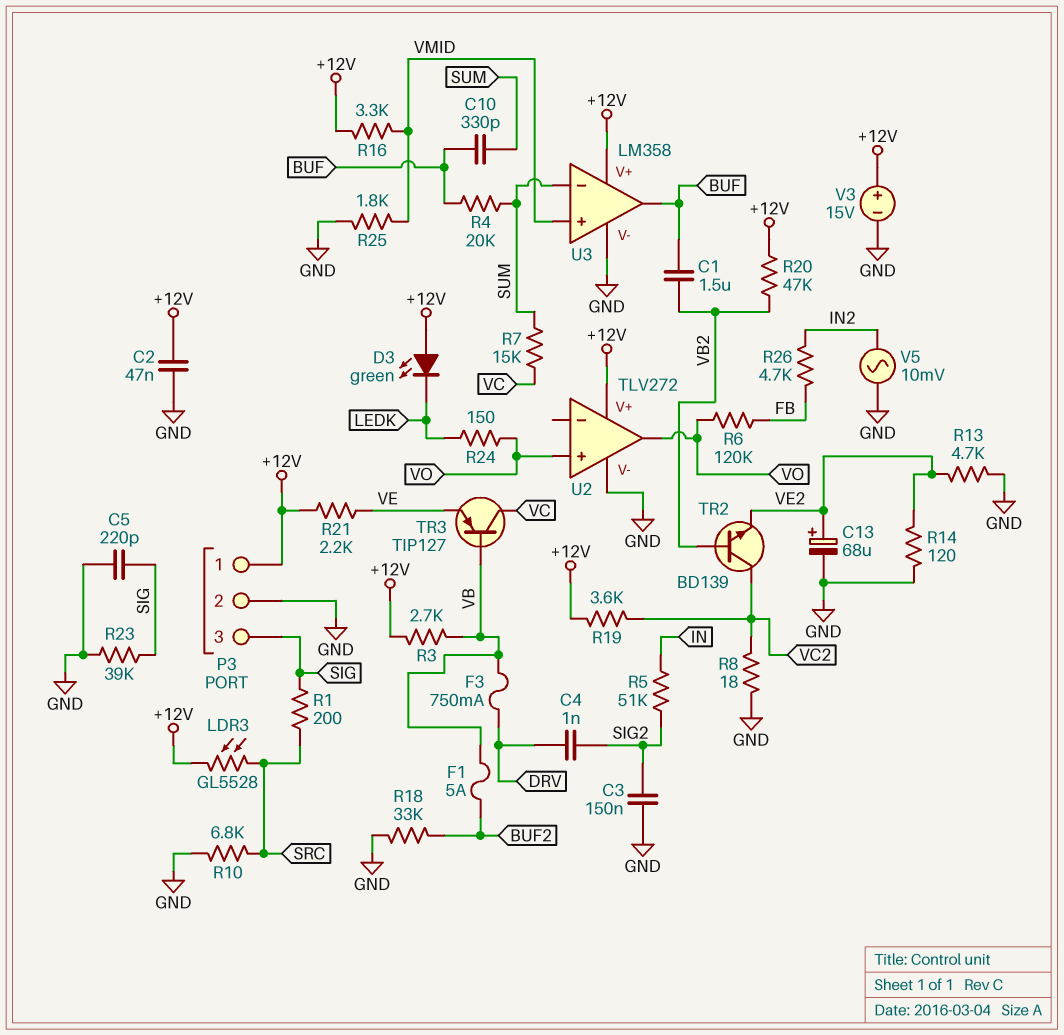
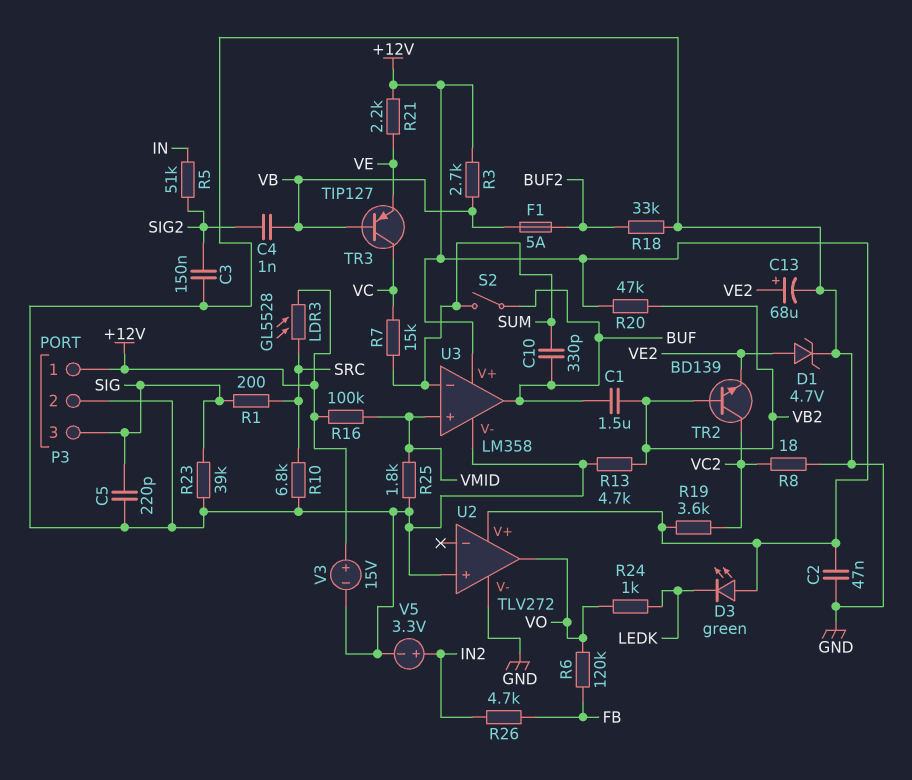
C4: 1nF (DRV, SIG2) -> 1nF (SIG2, VB)
D1: none -> zener 4.7V (A VE2, K GND)
F3: 750mA (DRV, VB) -> none
R4: 20k (BUF, SUM) -> none
R13: 4.7k (GND, VE2) -> 4.7k (GND, VB2)
R14: 120 (GND, VE2) -> none
R16: 3.3k (+12V, VMID) -> 100k (+12V, VMID)
R24: 150 (LEDK, VO) -> 1k (LEDK, VO)
S2: none -> switch (BUF, SUM)
U2 pin in+: VO -> GND
V5: AC 10mV (GND, IN2) -> 3.3V (plus IN2, minus GND)

